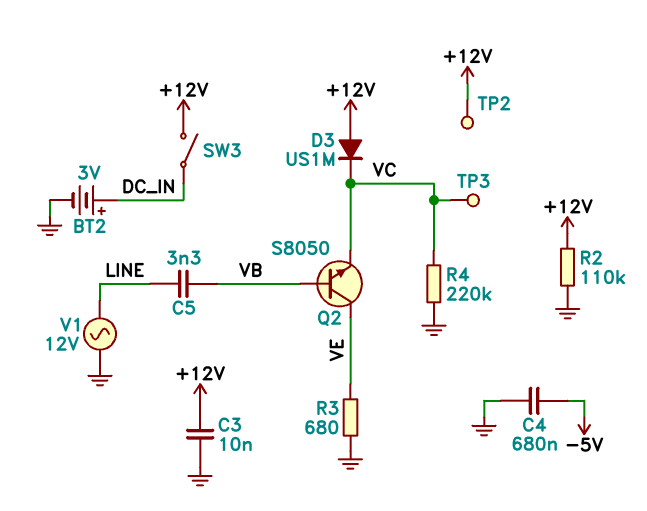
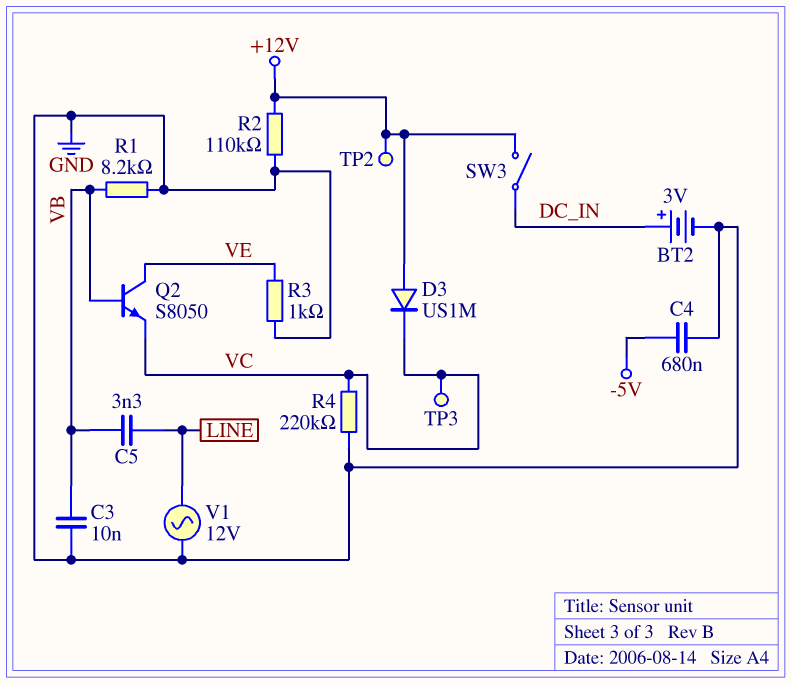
C3: 10nF (+12V, GND) -> 10nF (GND, VB)
R1: none -> 8.2k (GND, VB)
R3: 680 (GND, VE) -> 1k (GND, VE)

